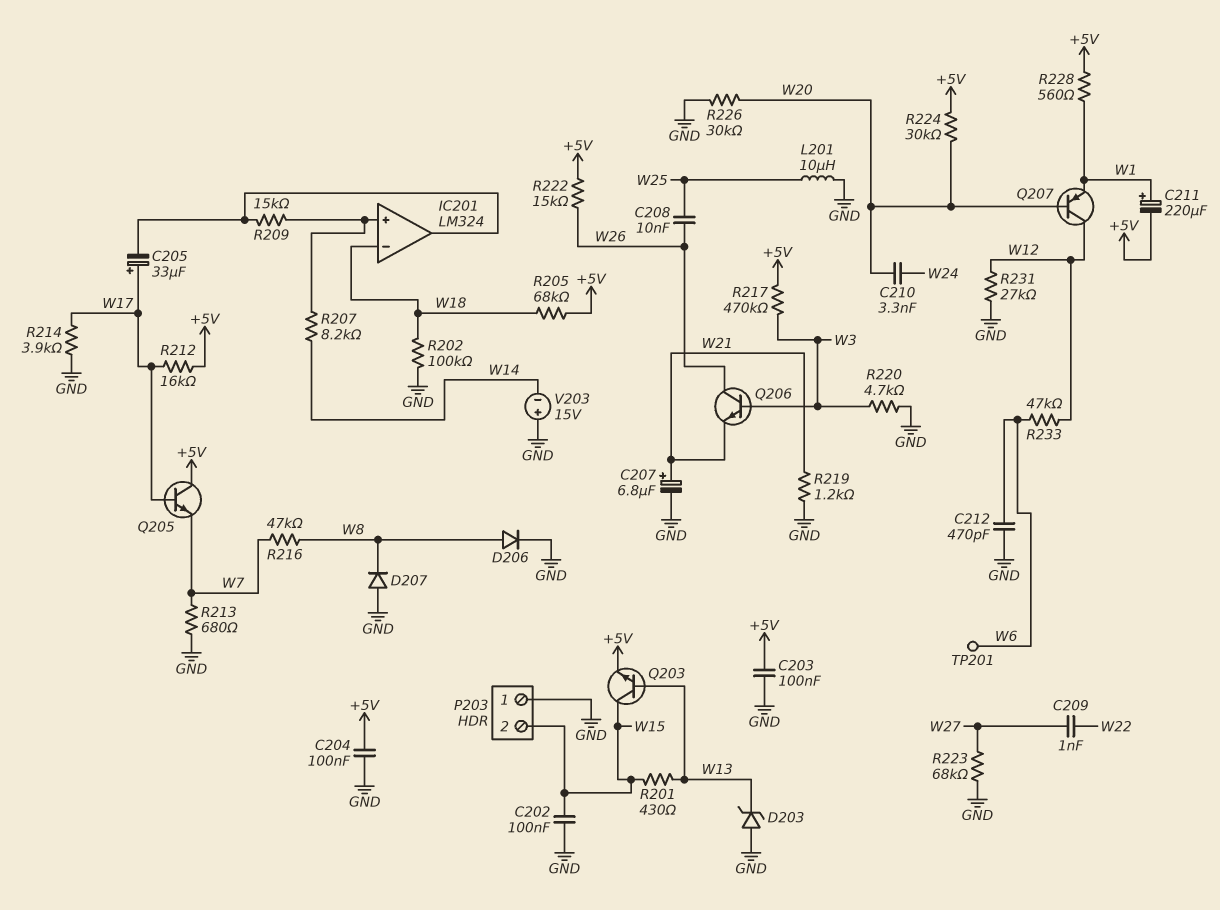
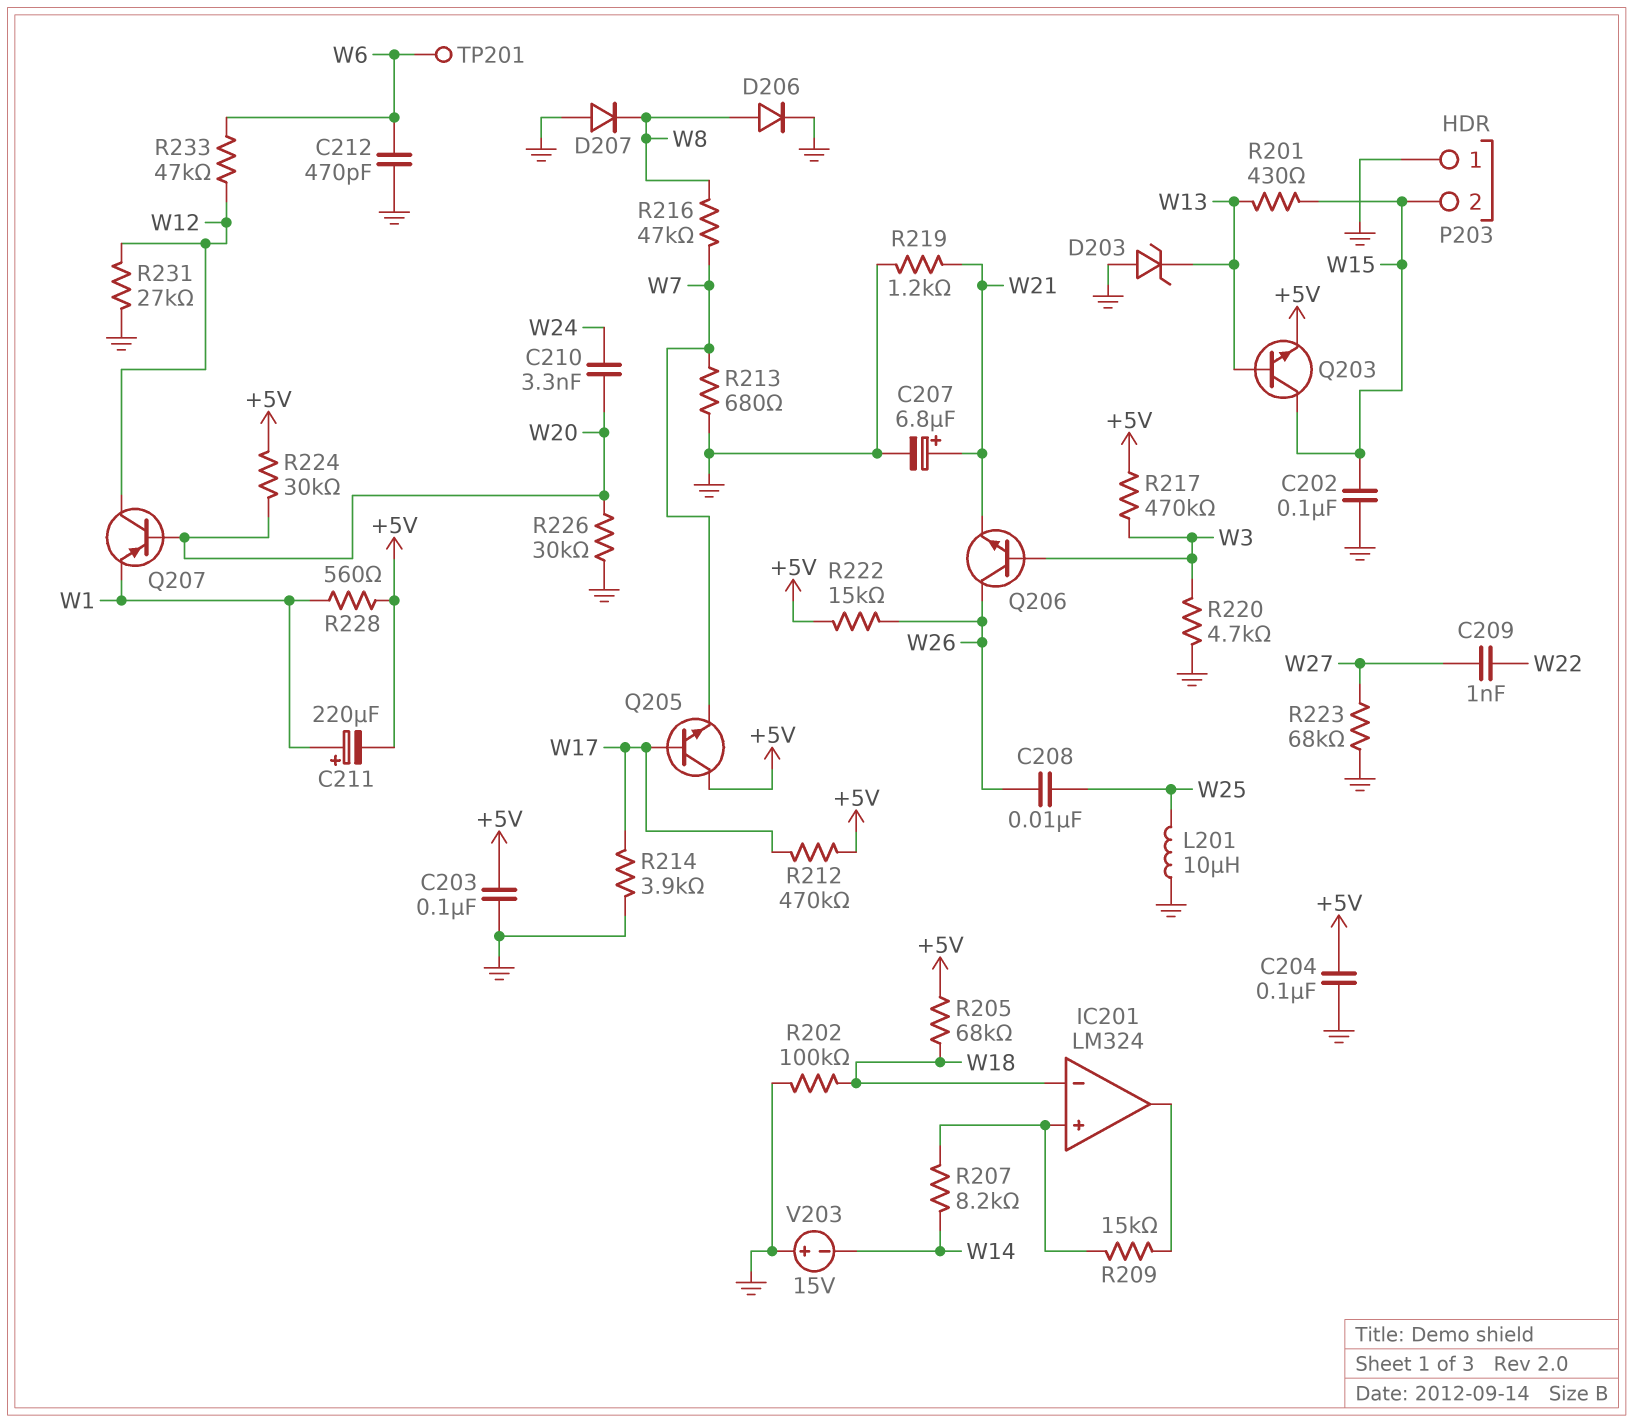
C205: 33uF (plus W17, minus IC201/out) -> none
R212: 16k (+5V, W17) -> 470k (+5V, W17)

